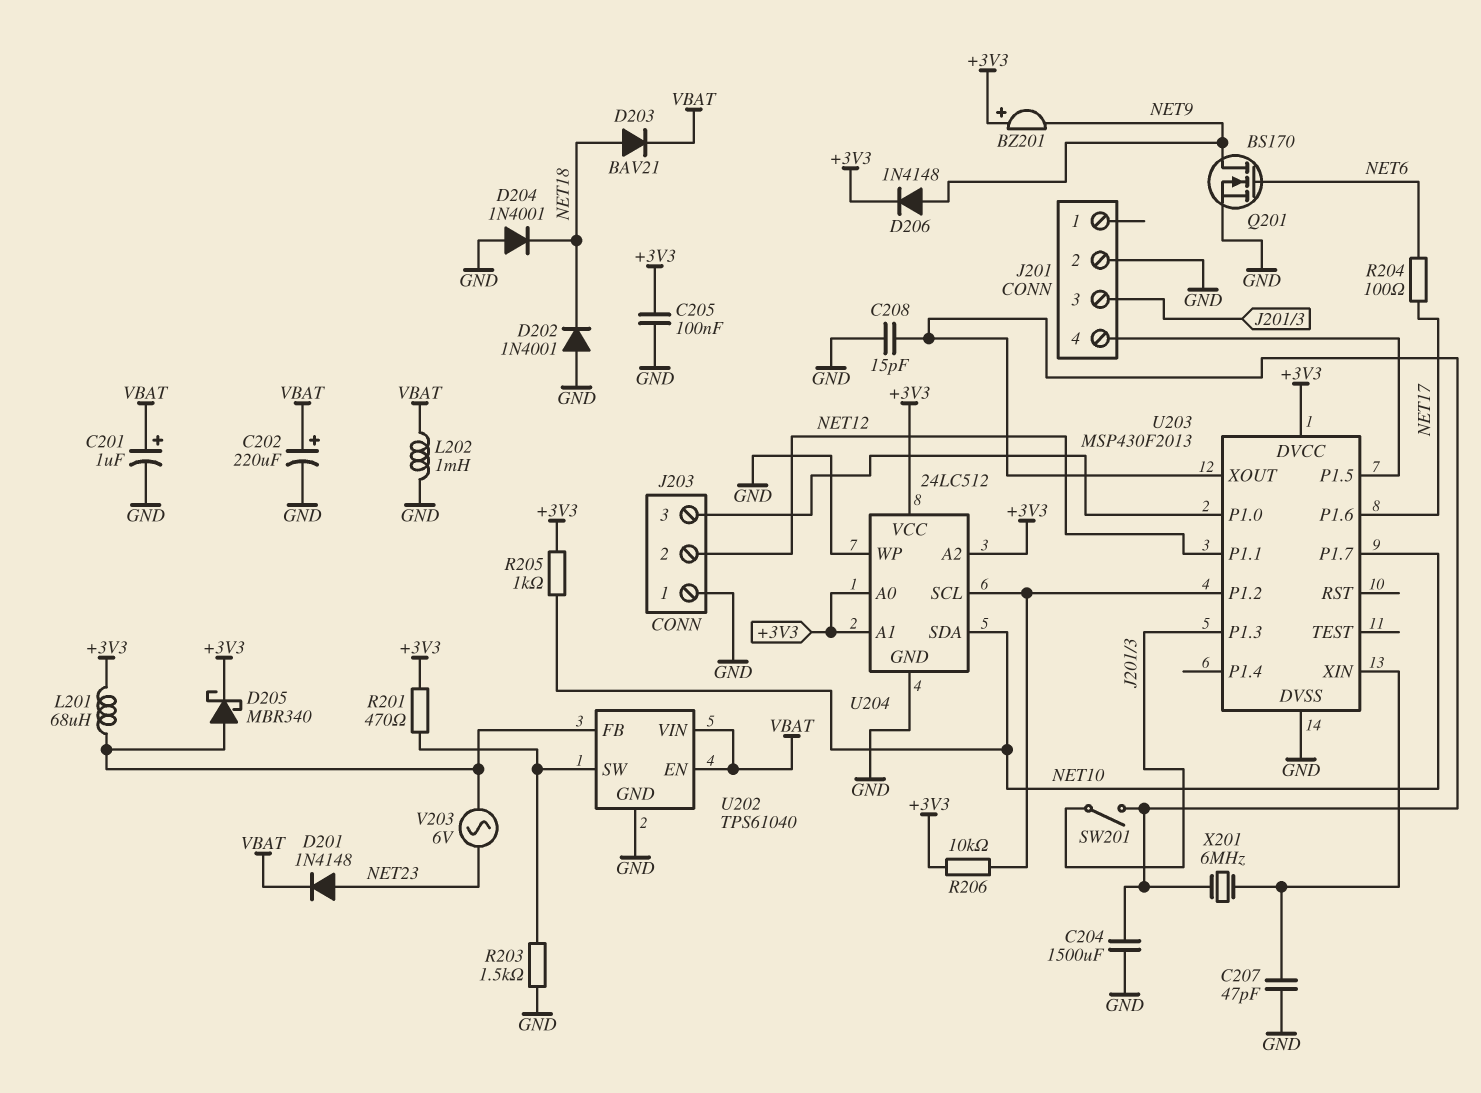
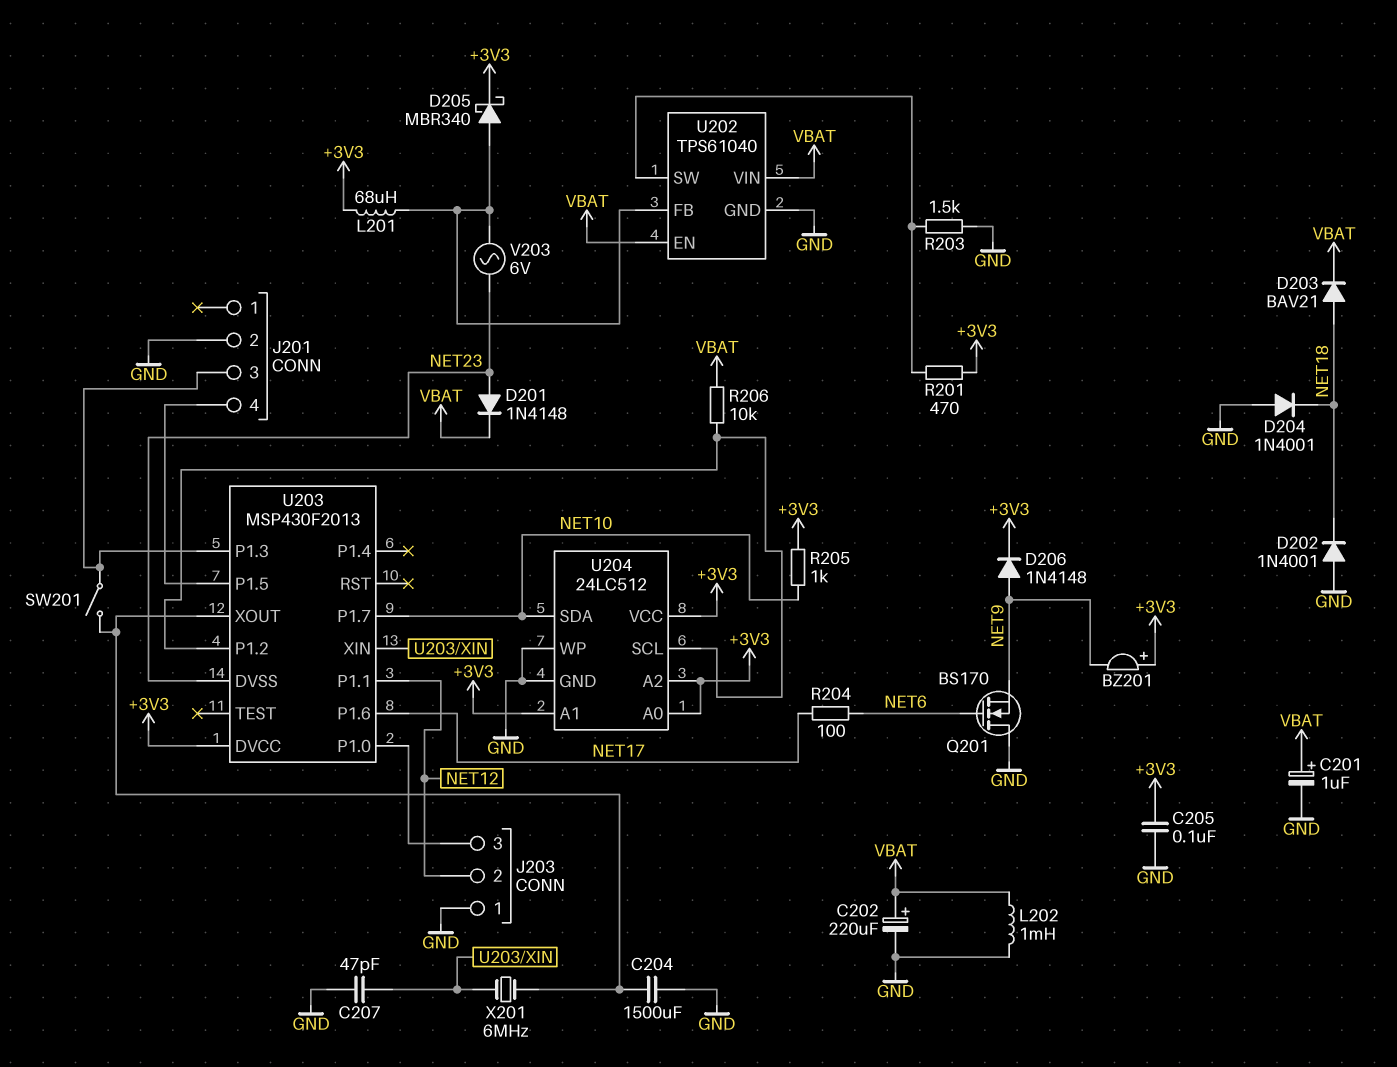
C208: 15pF (GND, U203/XOUT) -> none
Q201: NMOS BS170 (G NET6, D NET9, S GND) -> NMOS BS170 (G NET6, D GND, S NET9)
R206: 10k (+3V3, U203/P1.2) -> 10k (U203/P1.2, VBAT)
U203 pin DVSS: GND -> NET23

